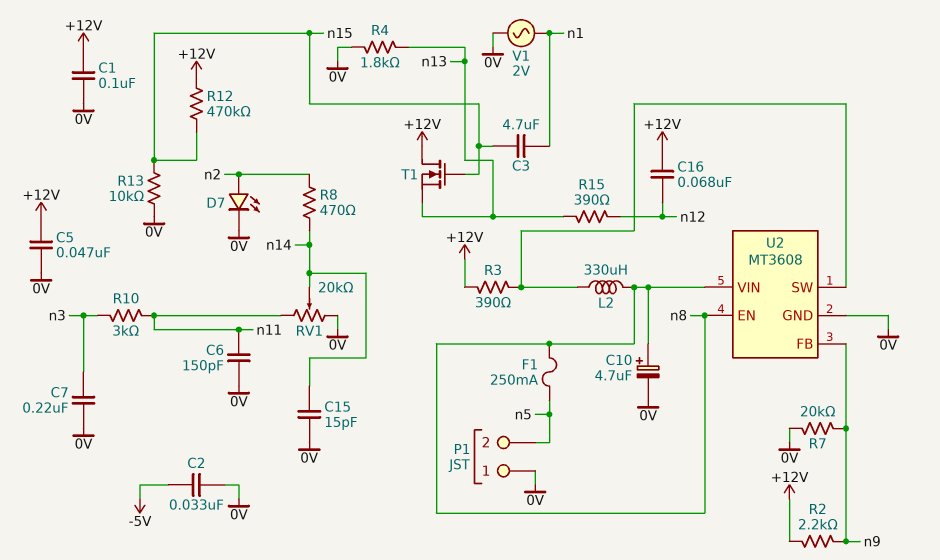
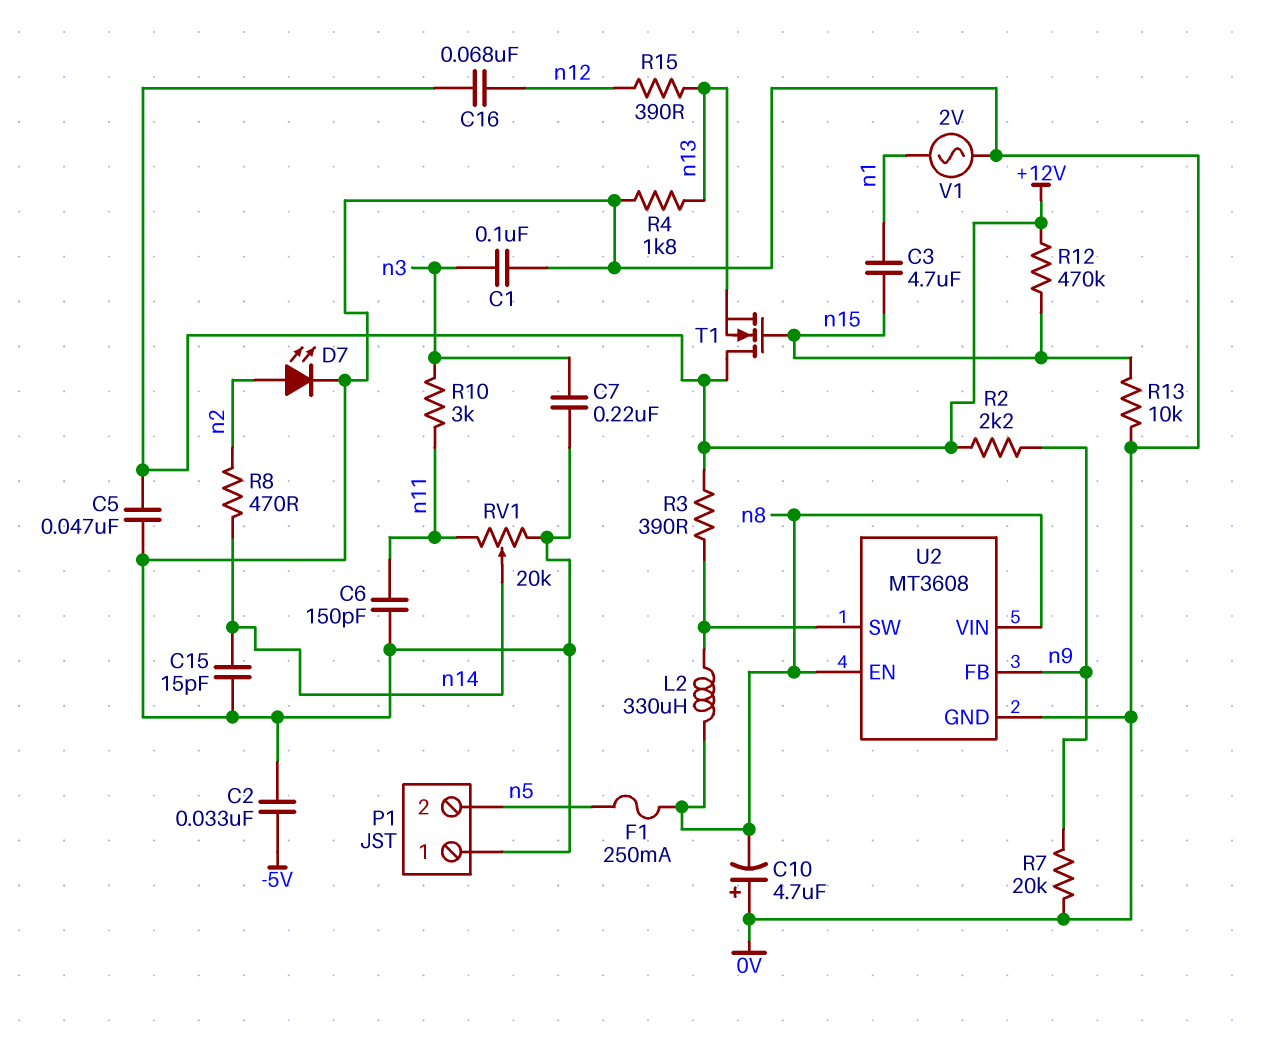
C1: 100nF (+12V, 0V) -> 100nF (0V, n3)
C10: 4.7uF (plus n8, minus 0V) -> 4.7uF (plus 0V, minus n8)

